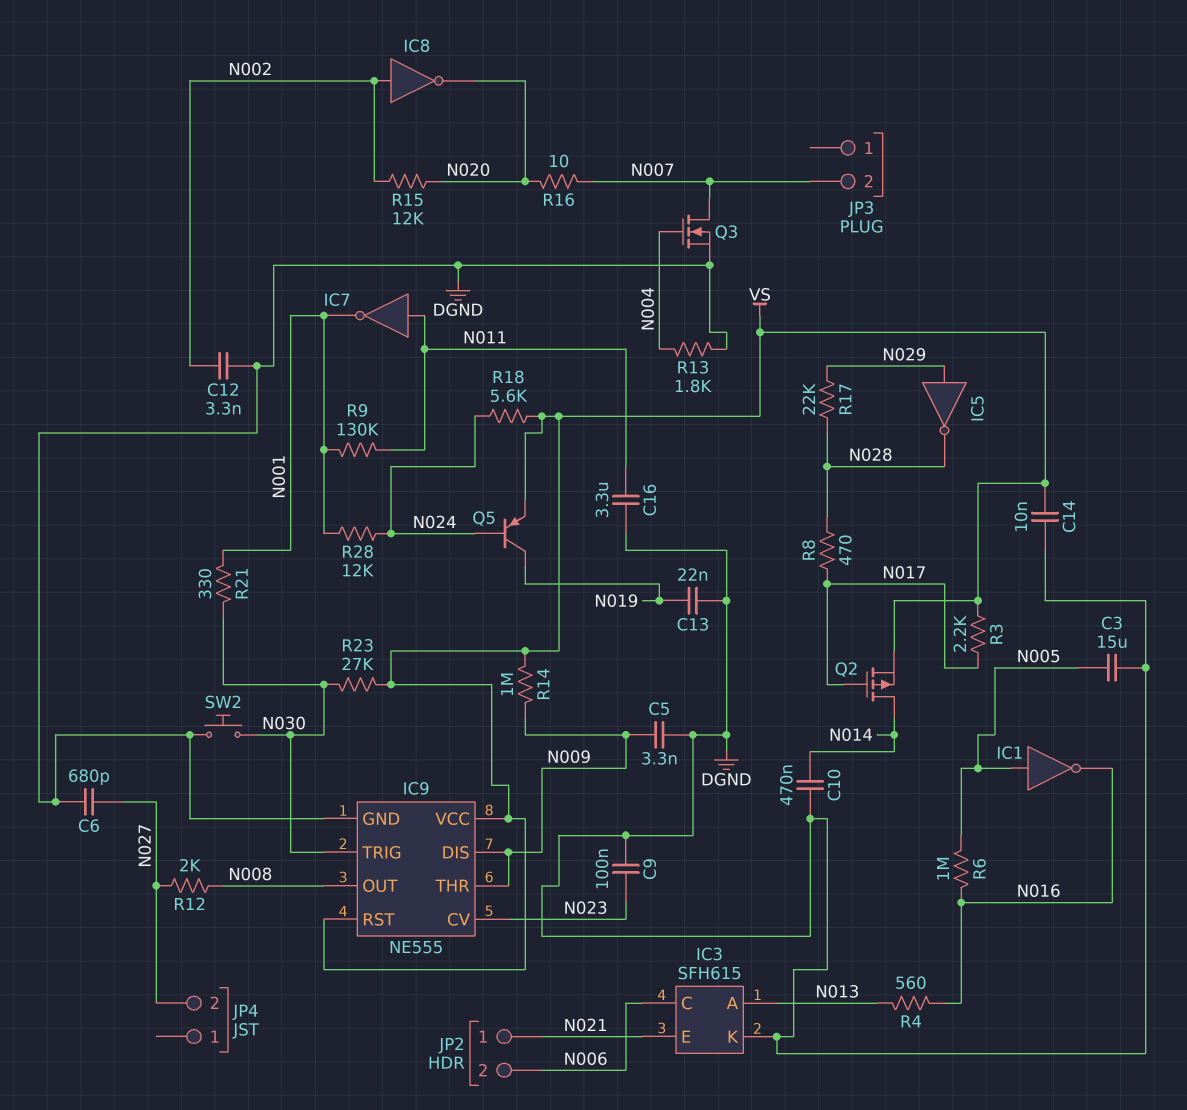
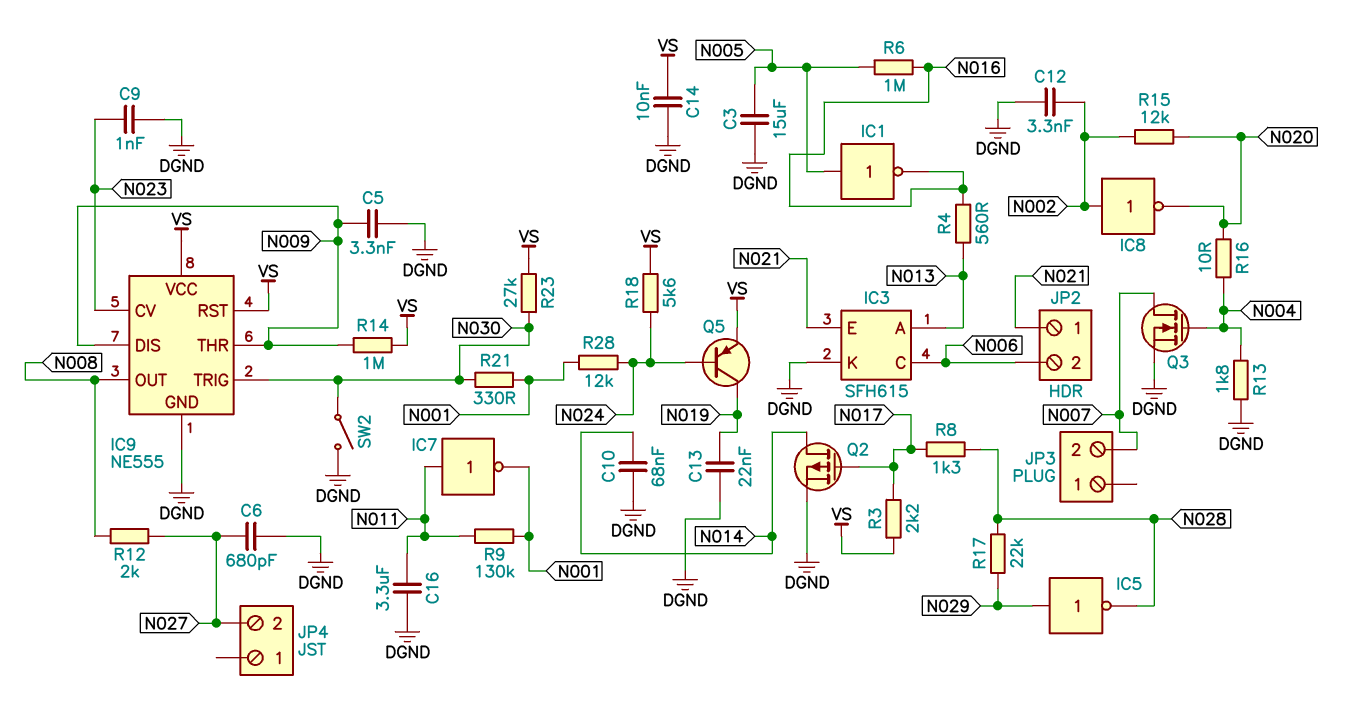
C9: 100nF (DGND, N023) -> 1nF (DGND, N023)
C10: 470nF (DGND, N014) -> 68nF (DGND, N014)
Q2: PMOS (G N017, D N014, S VS) -> PMOS (G N017, D N014, S DGND)
R8: 470 (N017, N028) -> 1.3k (N017, N028)
R16: 10 (N007, N020) -> 10 (N004, N020)
SW2: button (DGND, N030) -> switch (DGND, N030)

